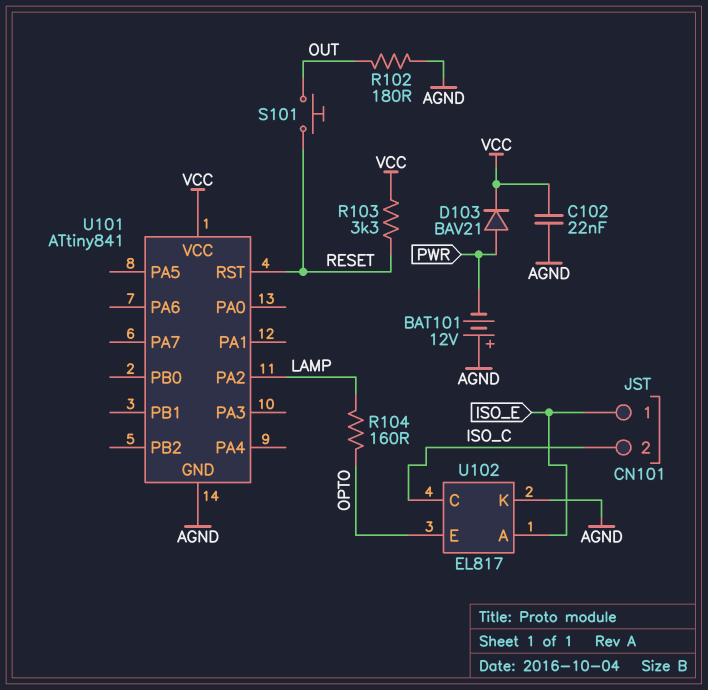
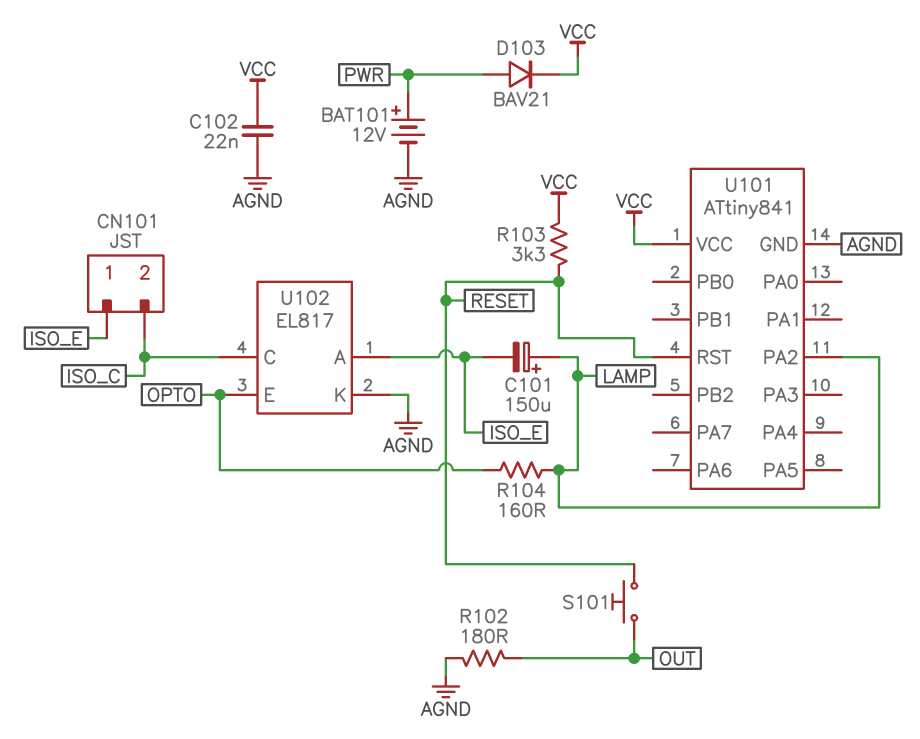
BAT101: 12V (plus AGND, minus PWR) -> 12V (plus PWR, minus AGND)
C101: none -> 150uF (plus LAMP, minus ISO_E)

